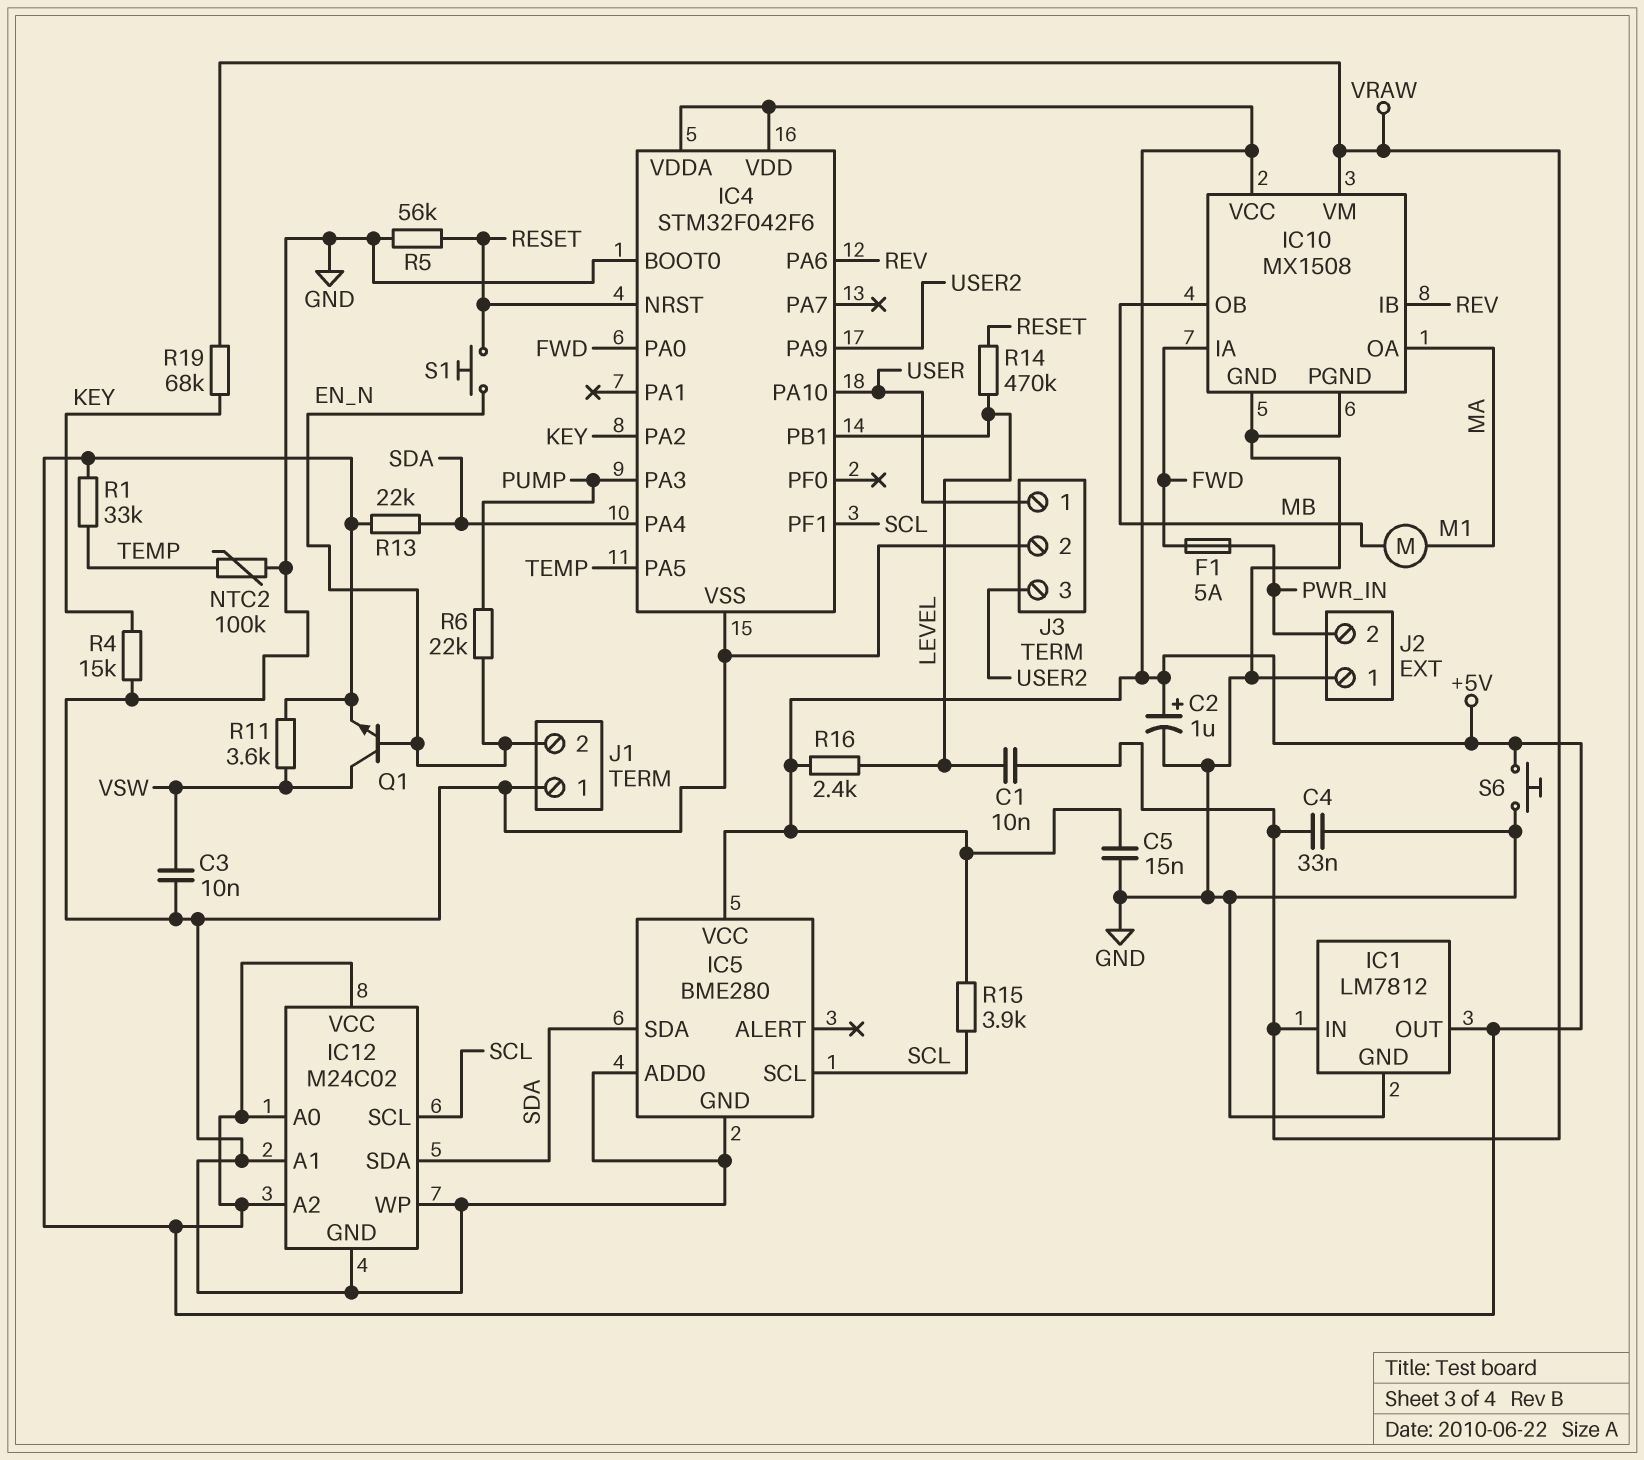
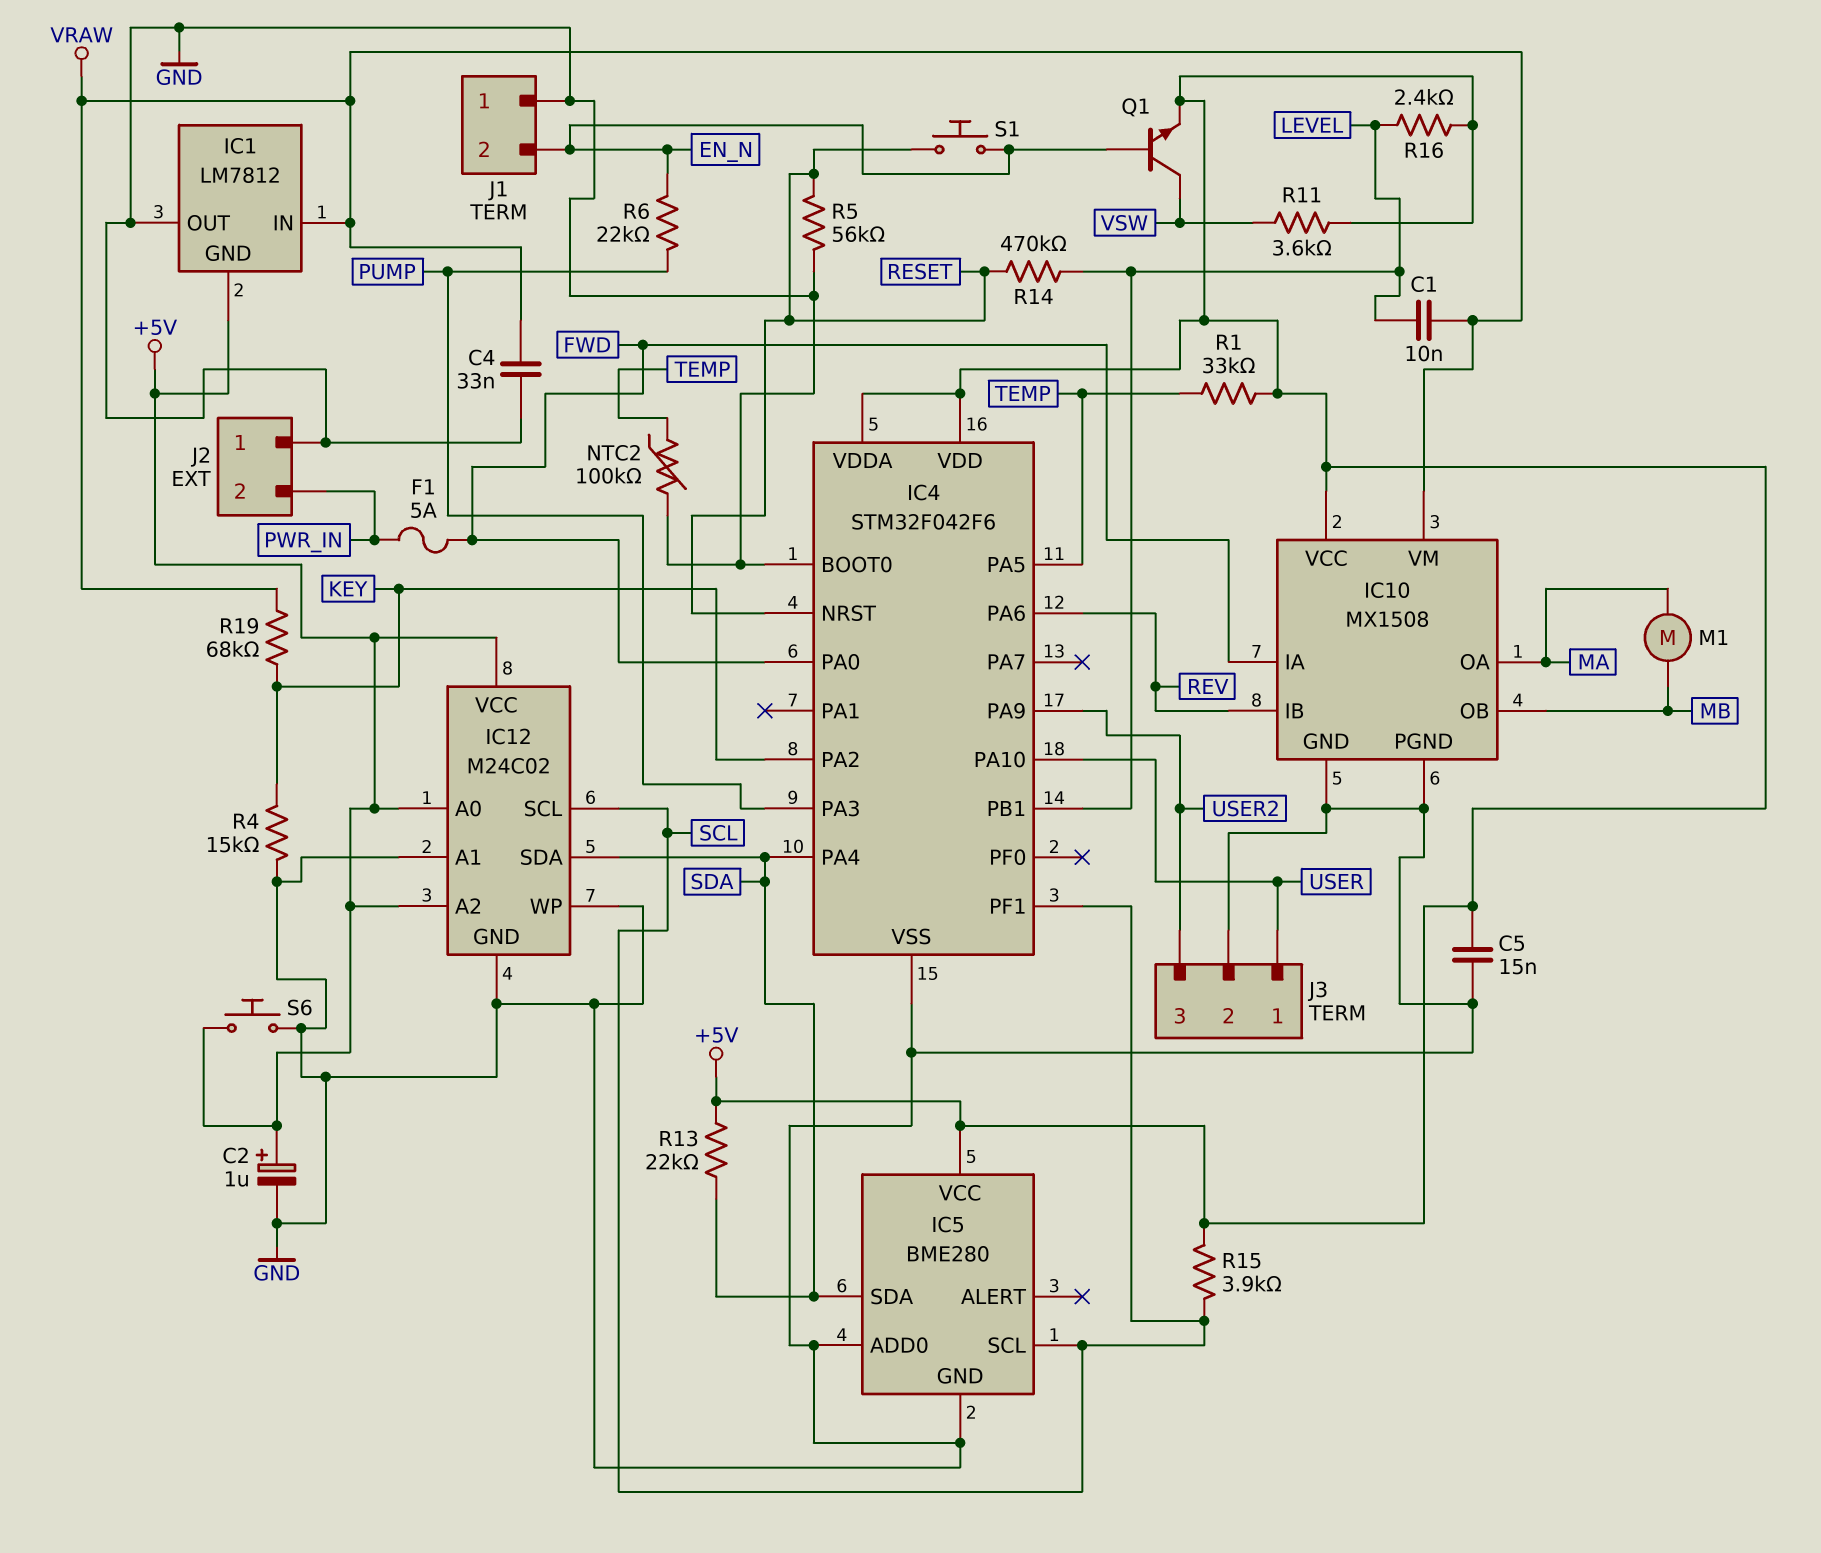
C3: 10nF (GND, VSW) -> none
IC1 pin GND: GND -> +5V
IC1 pin OUT: +5V -> GND

